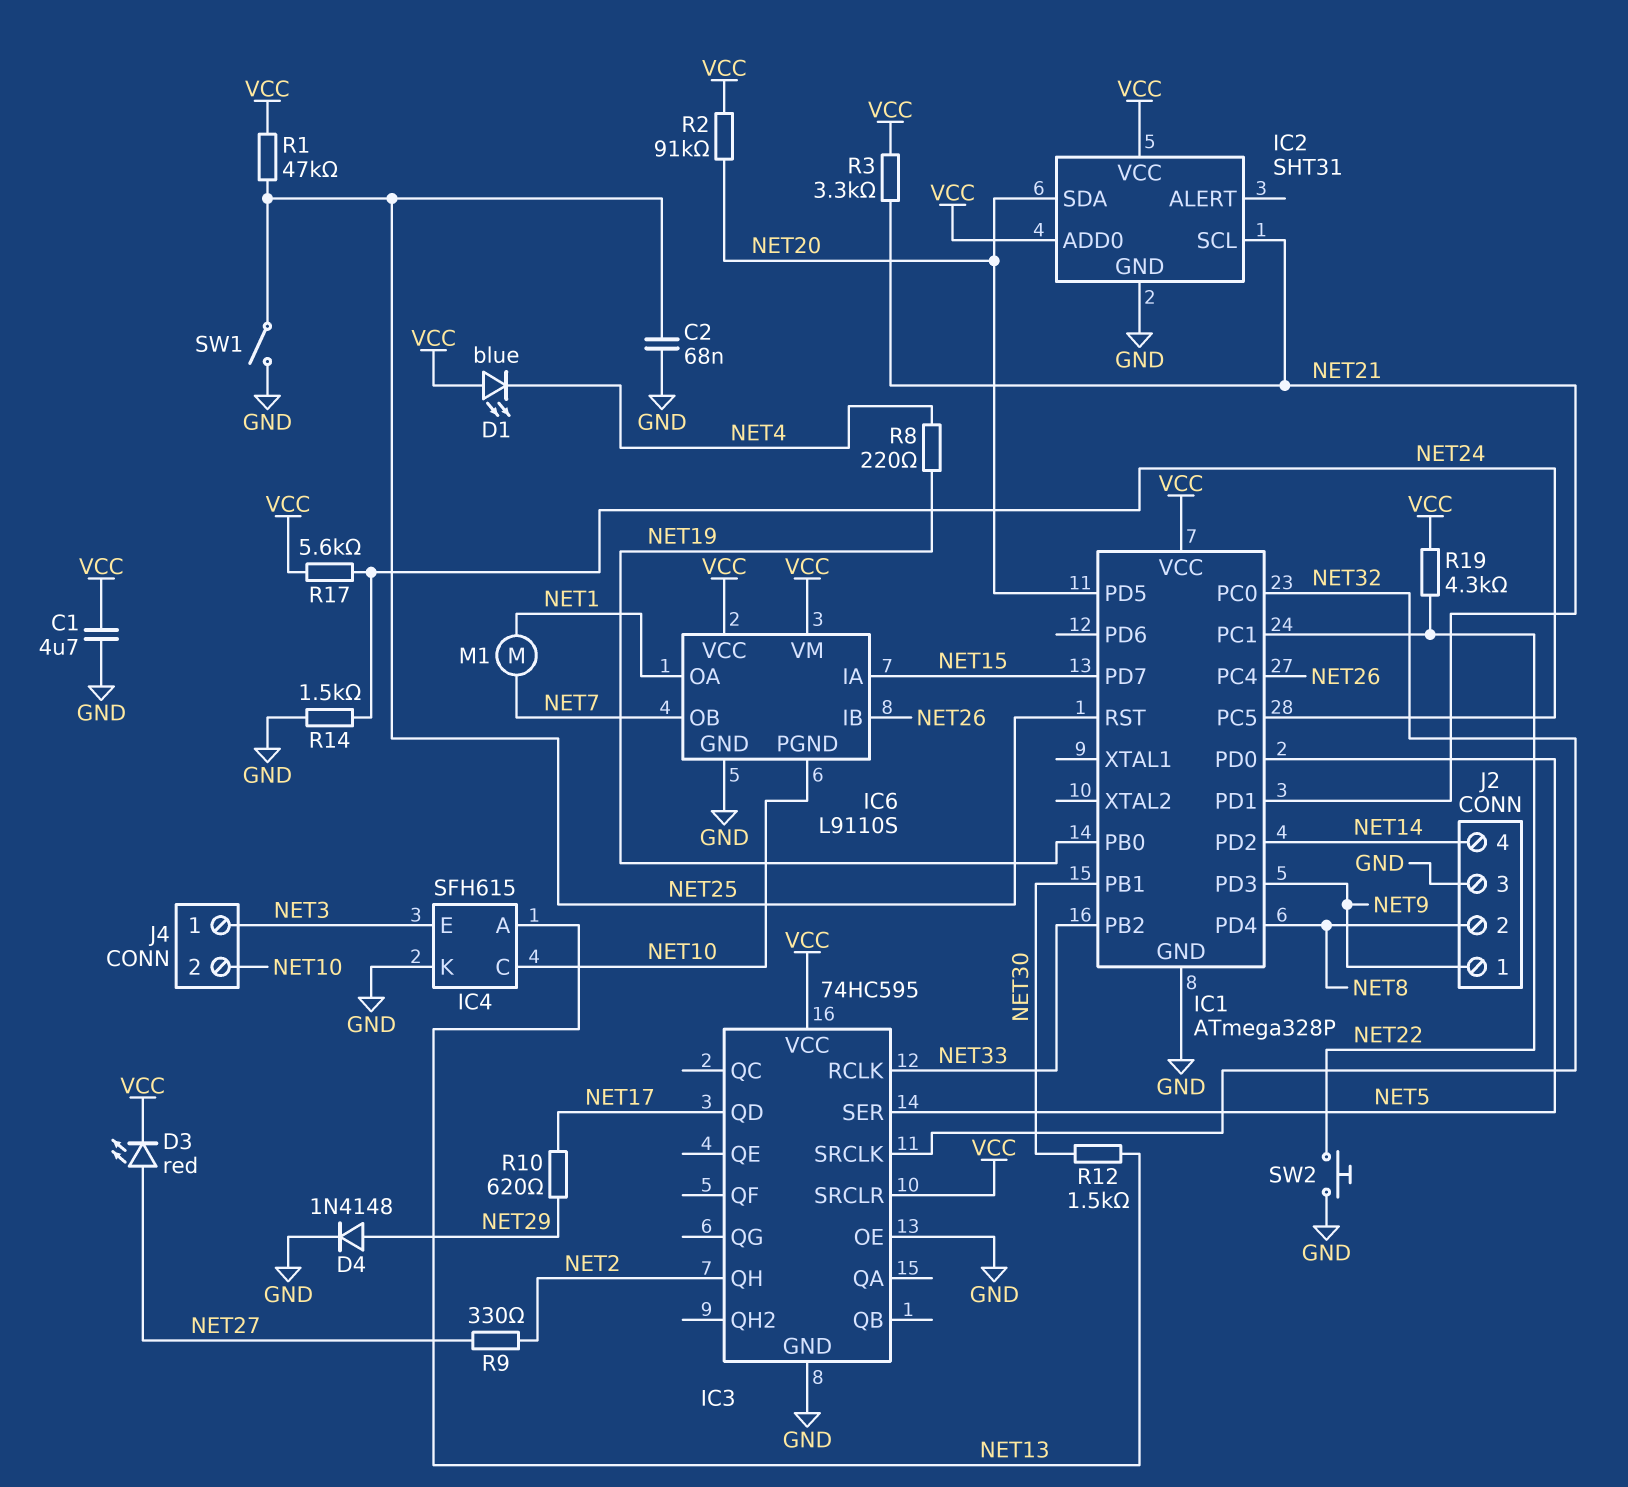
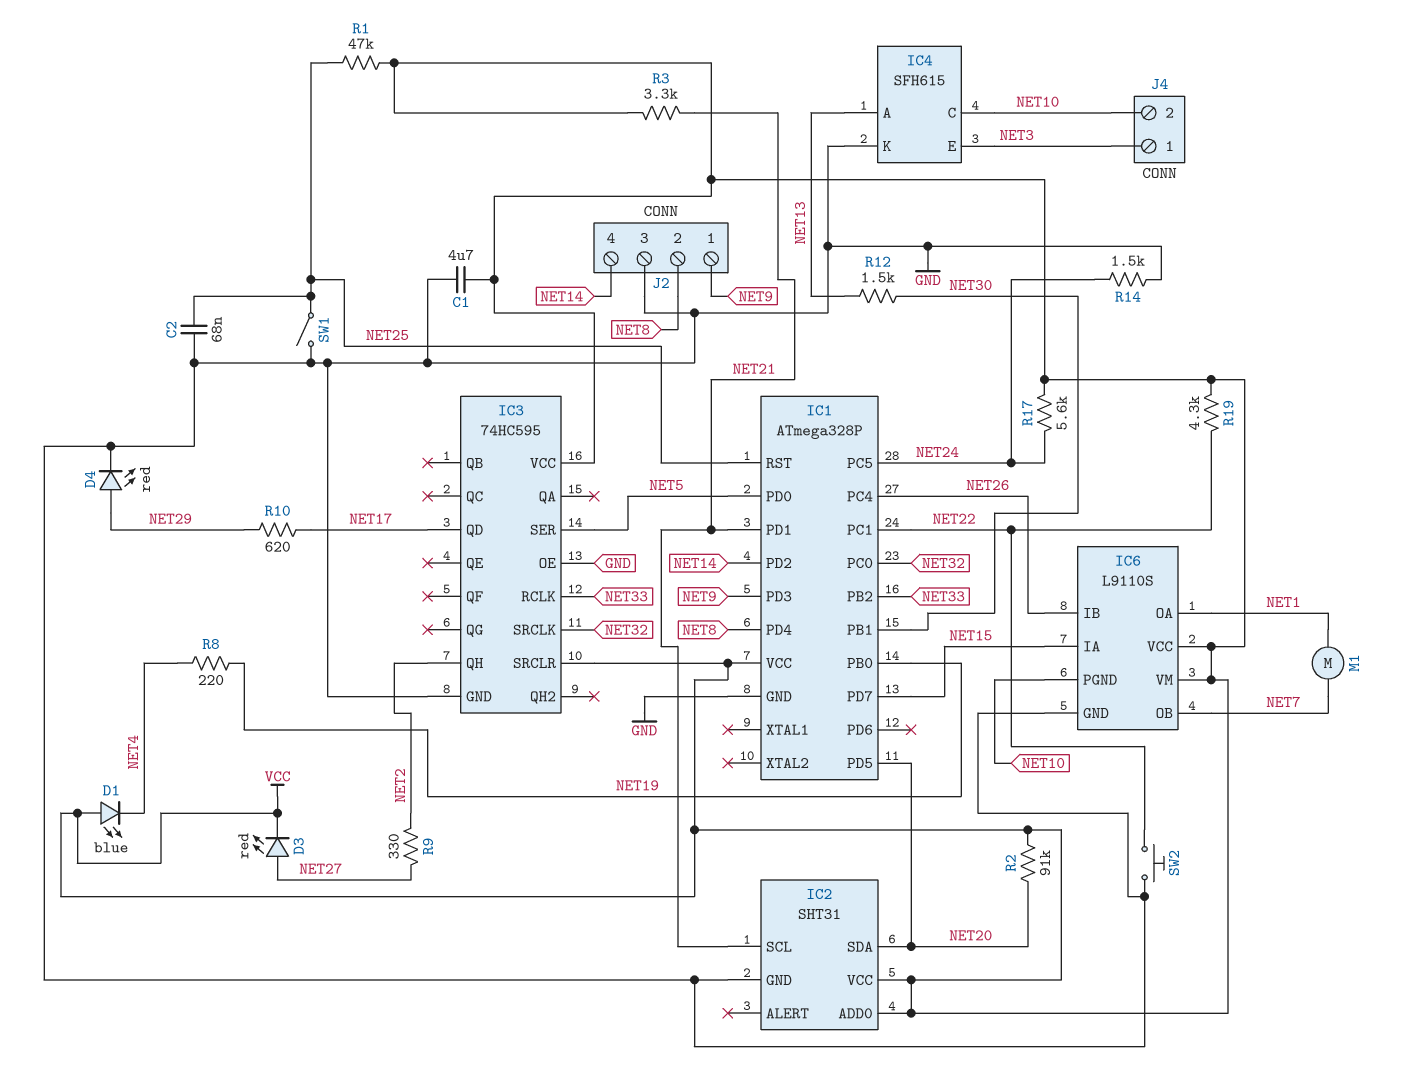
D4: diode 1N4148 (A NET29, K GND) -> LED red (A NET29, K GND)

